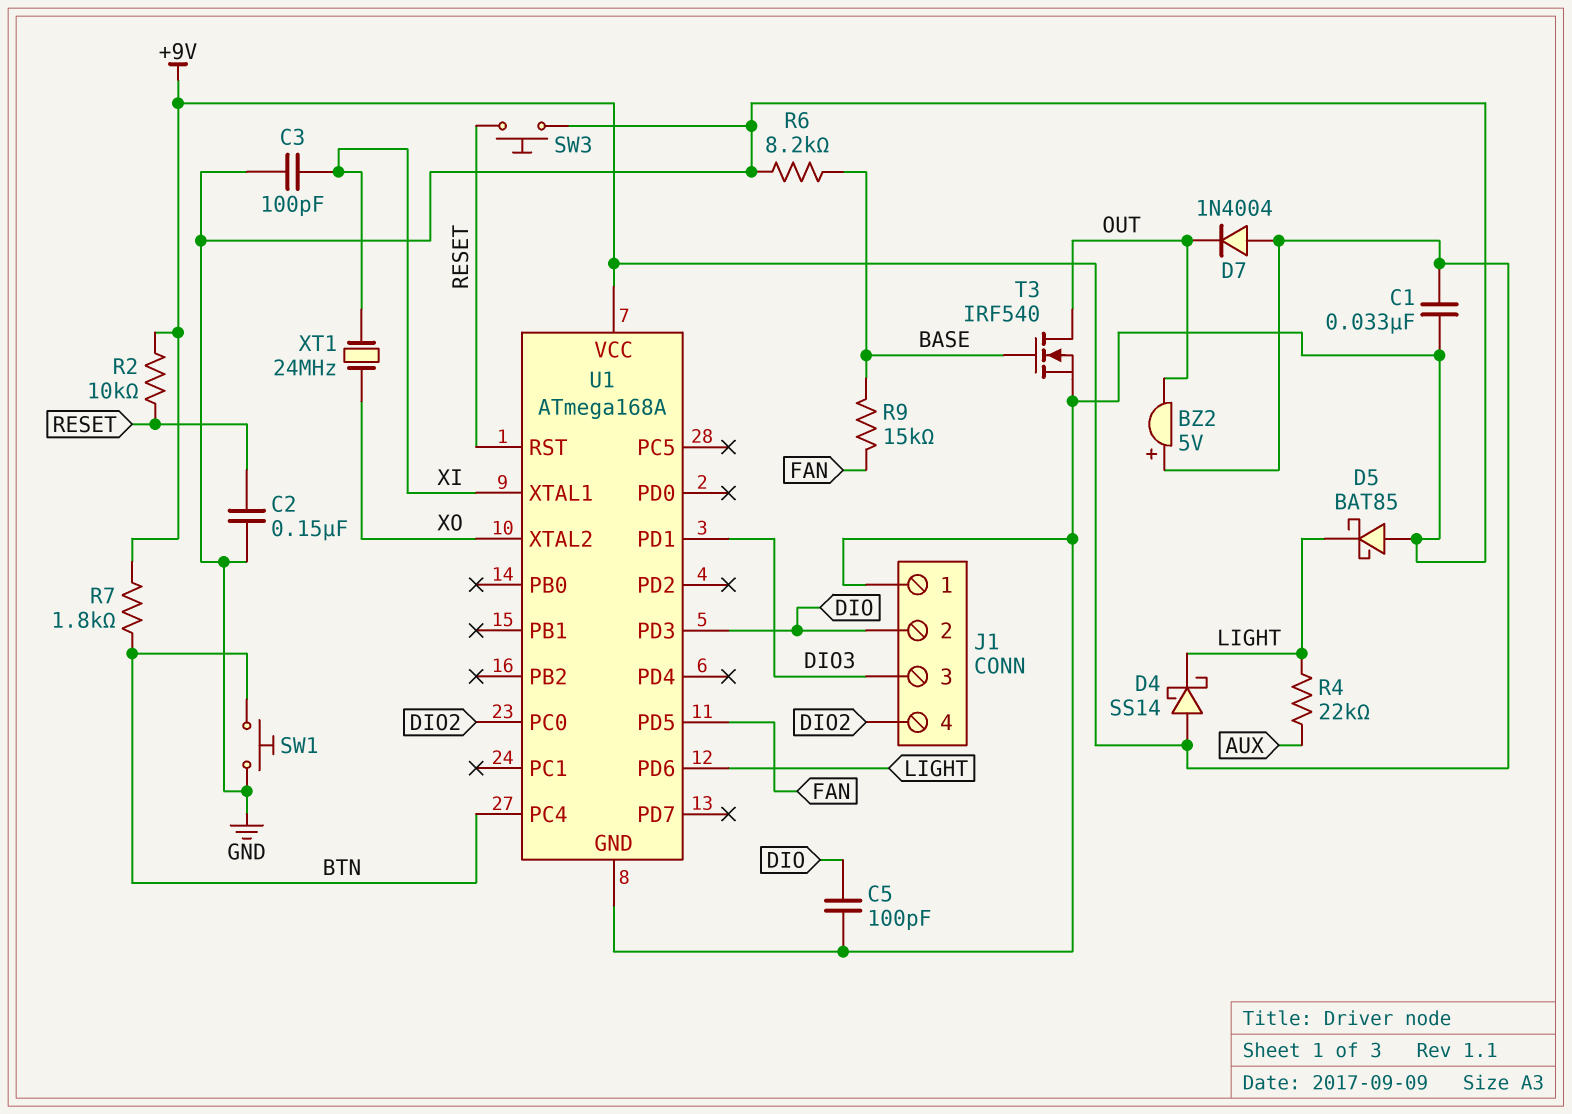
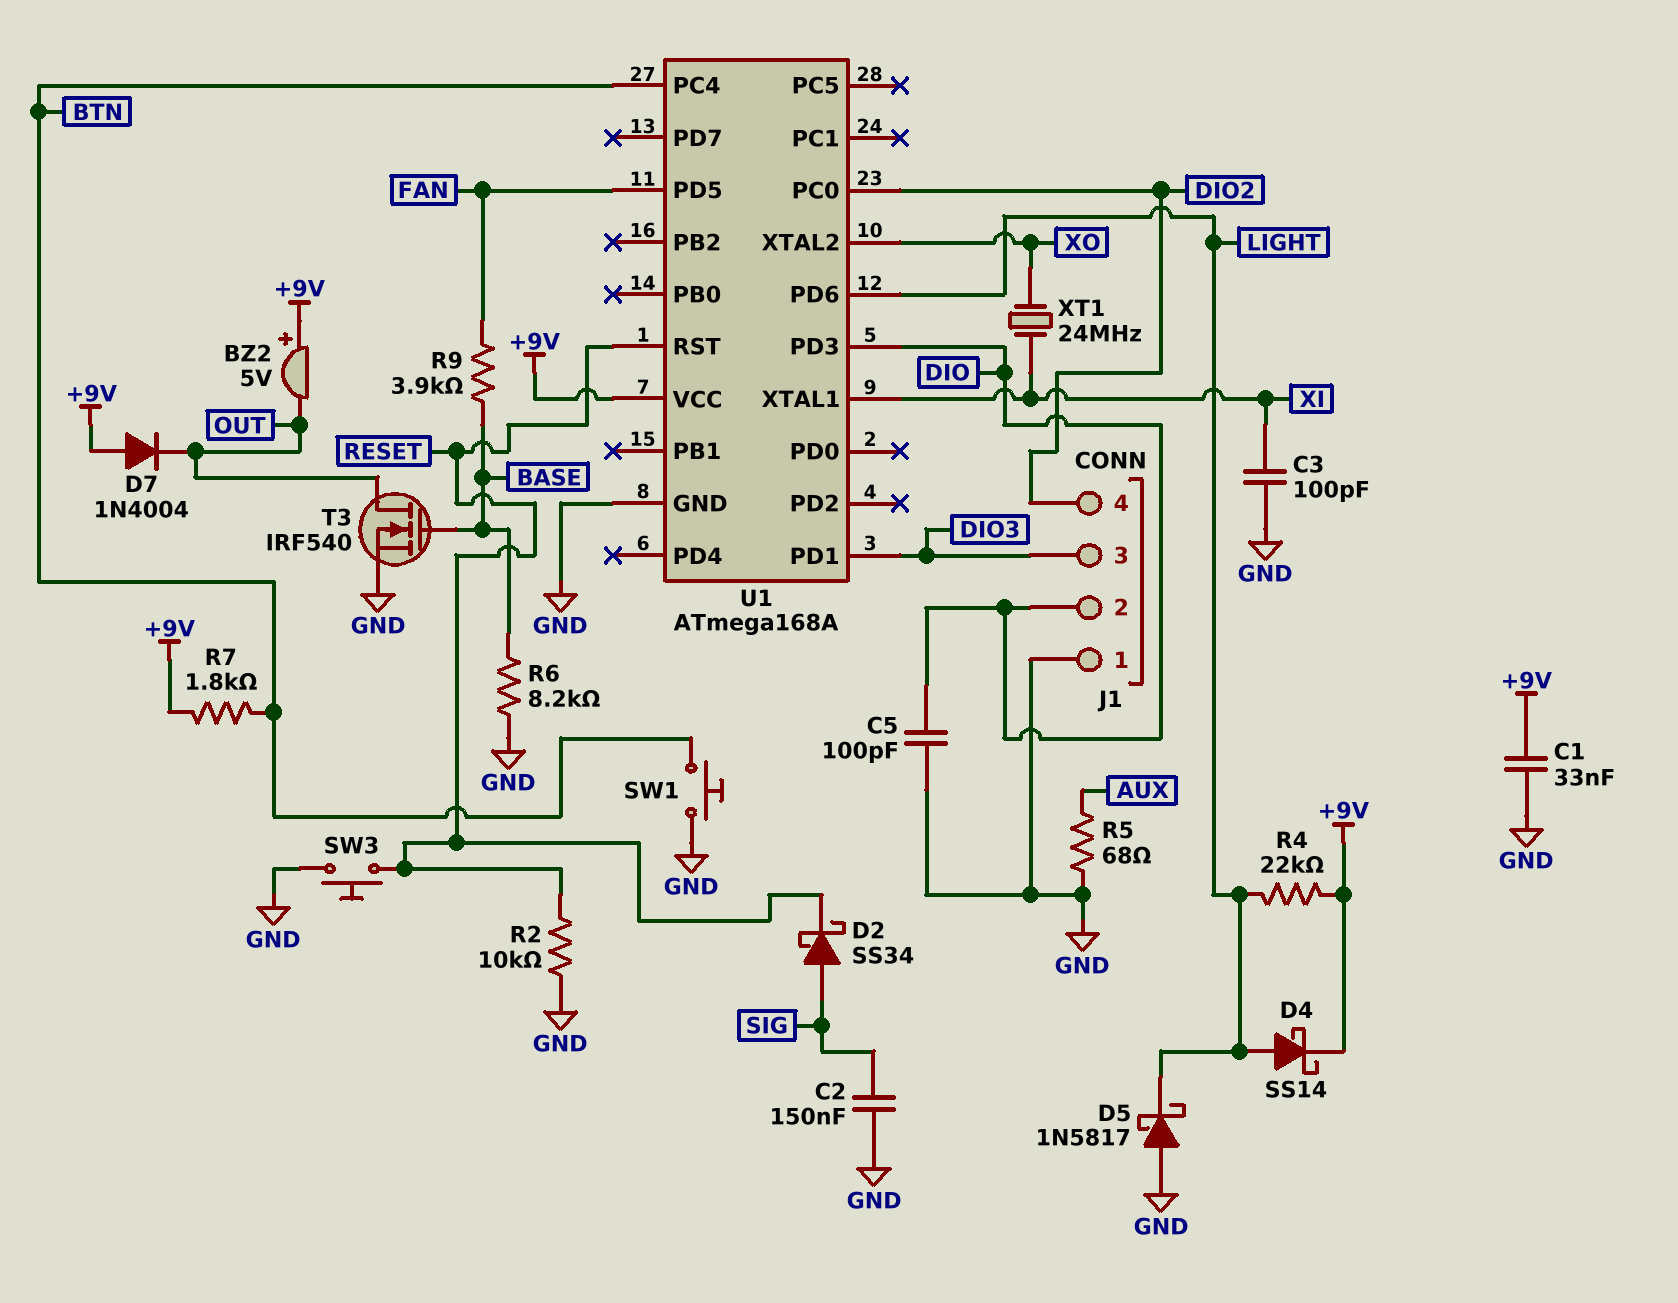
C2: 150nF (GND, RESET) -> 150nF (GND, SIG)
D2: none -> schottky SS34 (A SIG, K RESET)
D4: schottky SS14 (A +9V, K LIGHT) -> schottky SS14 (A LIGHT, K +9V)
D5: schottky BAT85 (A GND, K LIGHT) -> schottky 1N5817 (A GND, K LIGHT)
R2: 10k (+9V, RESET) -> 10k (GND, RESET)
R4: 22k (AUX, LIGHT) -> 22k (+9V, LIGHT)
R5: none -> 68 (AUX, GND)
R9: 15k (BASE, FAN) -> 3.9k (BASE, FAN)

